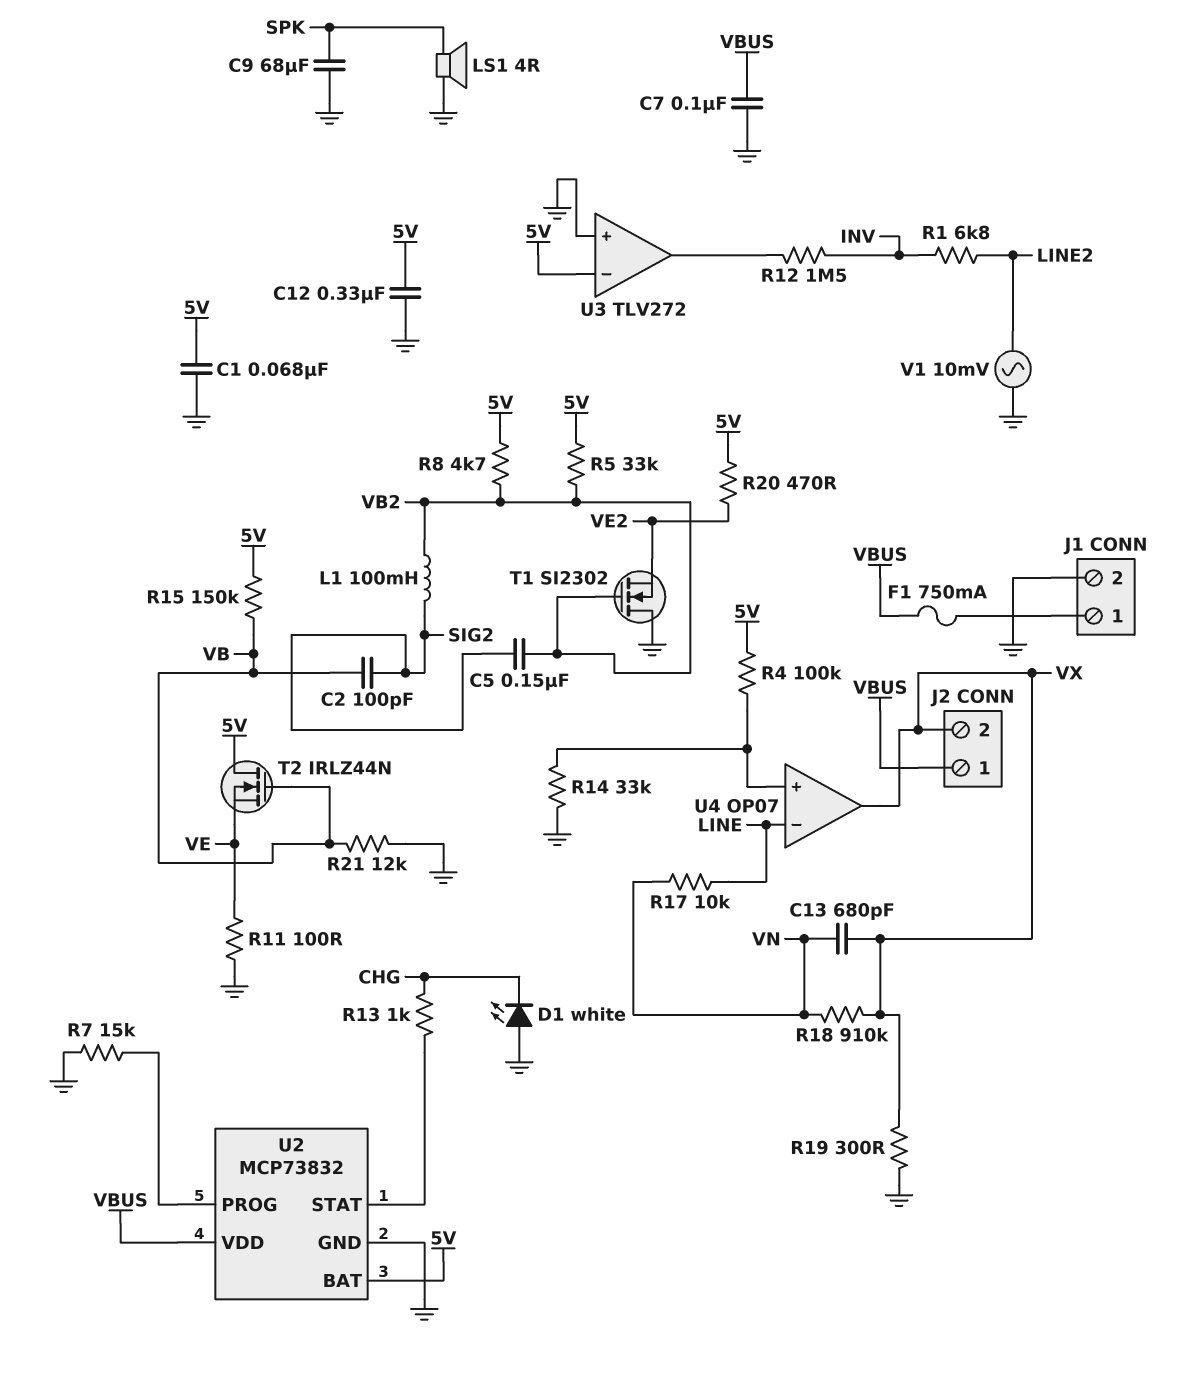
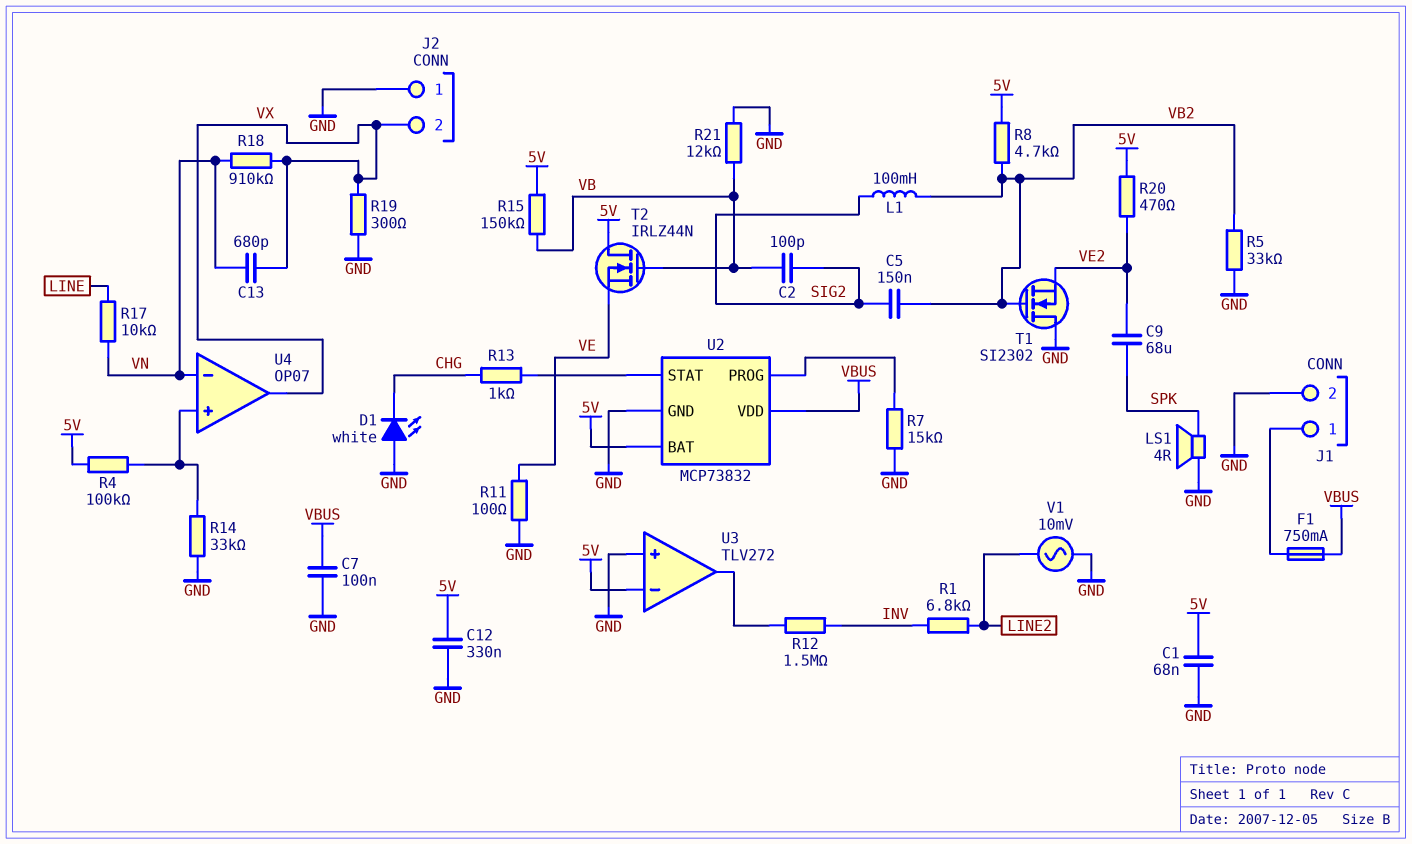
C9: 68uF (GND, SPK) -> 68uF (SPK, VE2)
J2 pin 1: VBUS -> GND
R5: 33k (5V, VB2) -> 33k (GND, VB2)
U4 pin in-: LINE -> VN

